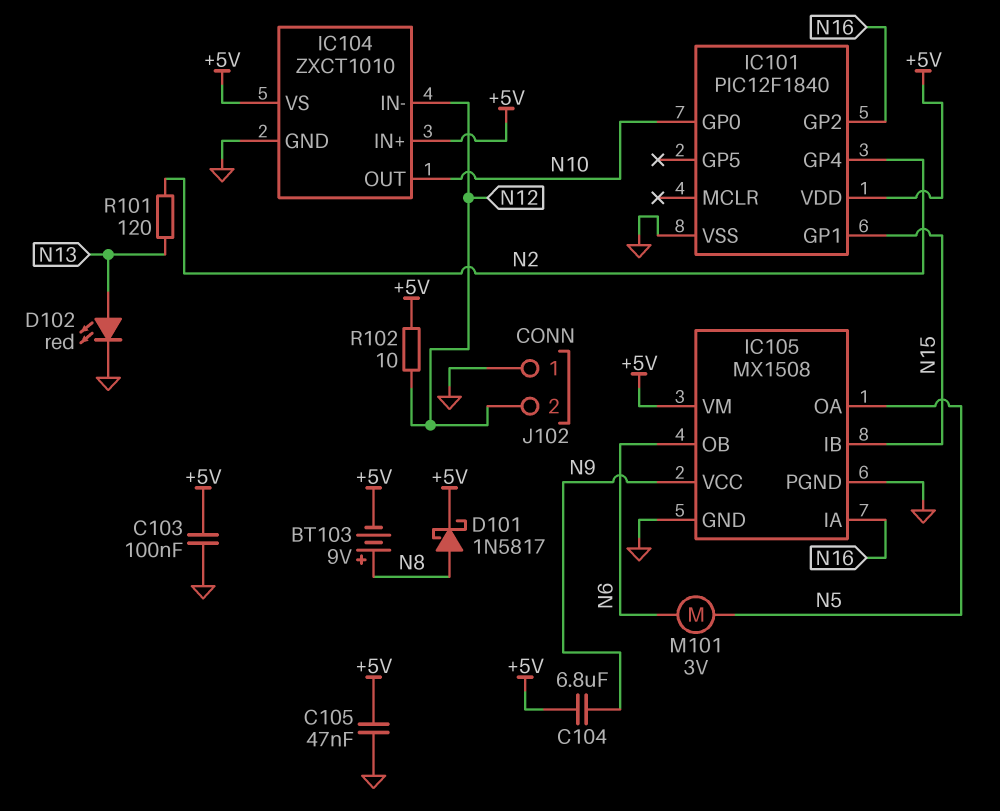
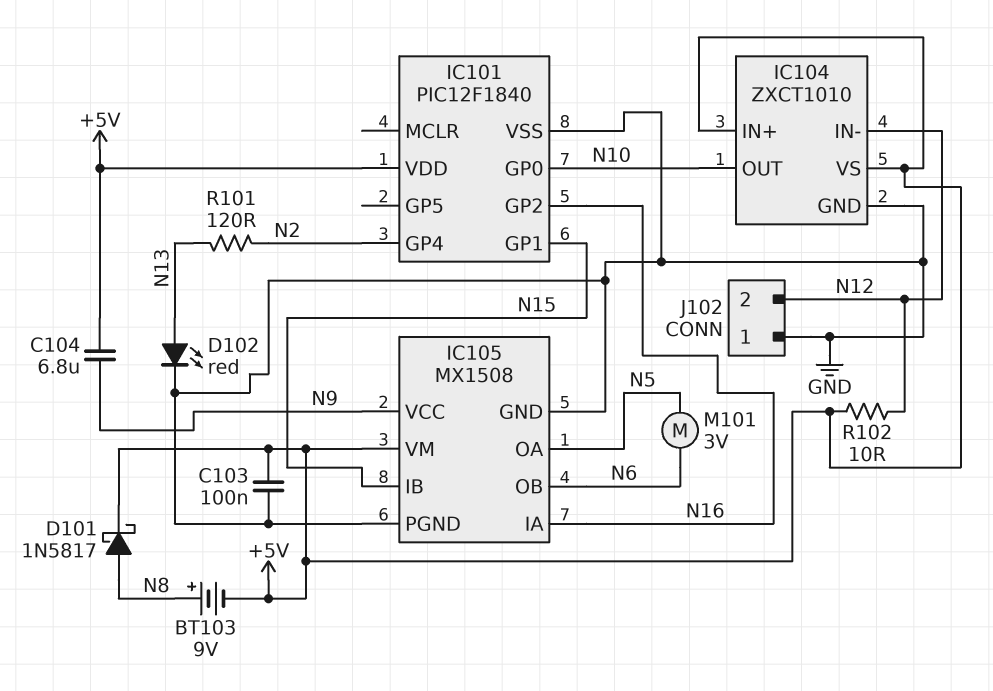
C105: 47nF (+5V, GND) -> none

